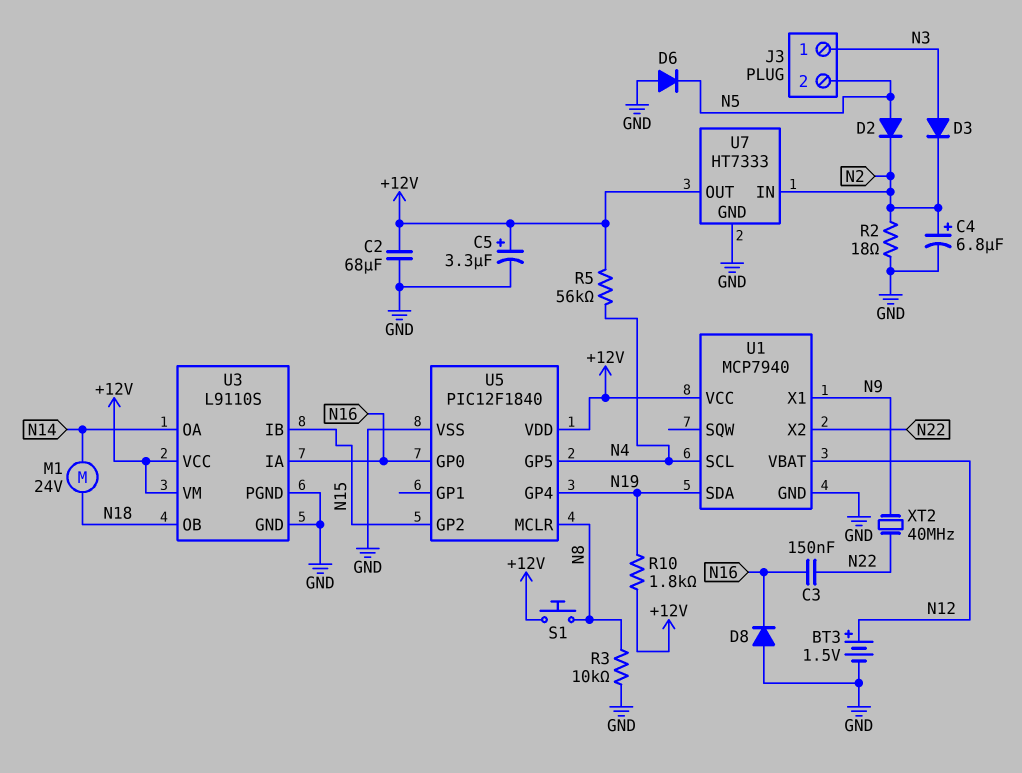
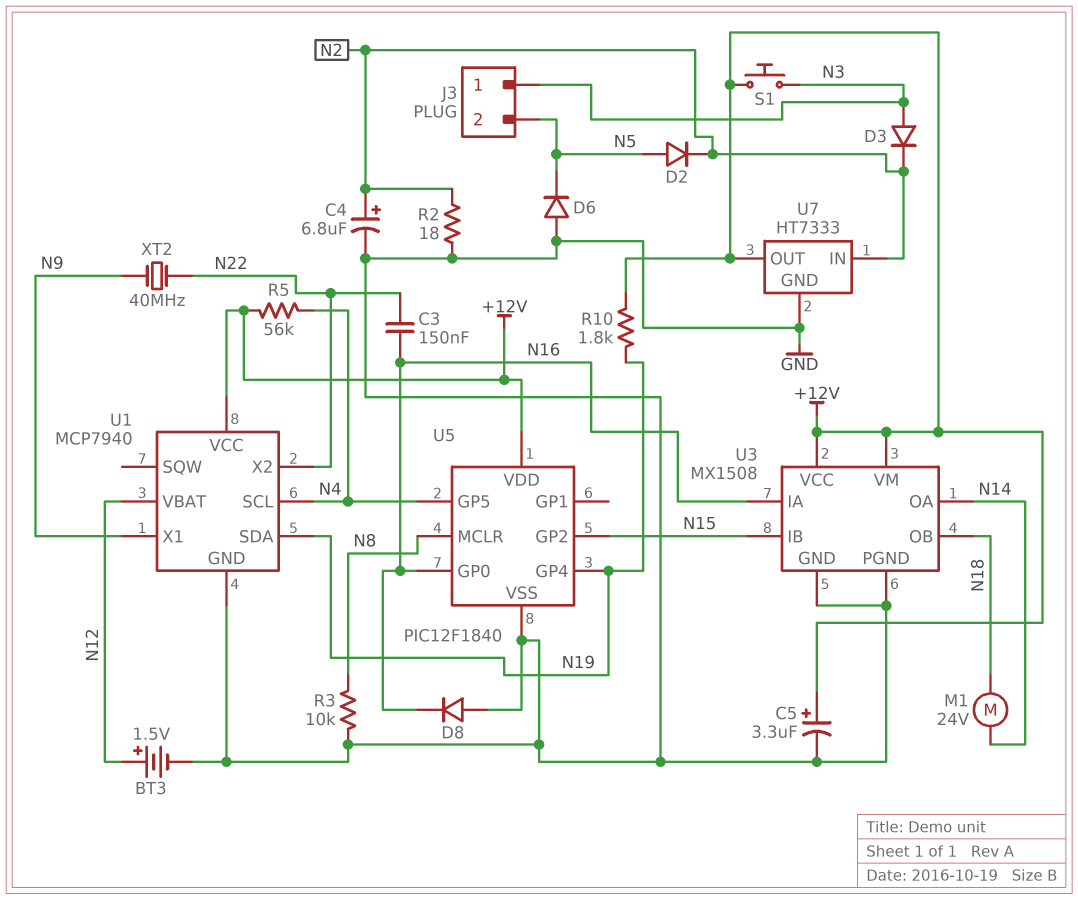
C2: 68uF (+12V, GND) -> none
S1: button (+12V, N8) -> button (+12V, N3)
U3: L9110S -> MX1508

